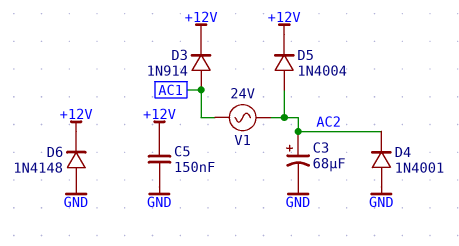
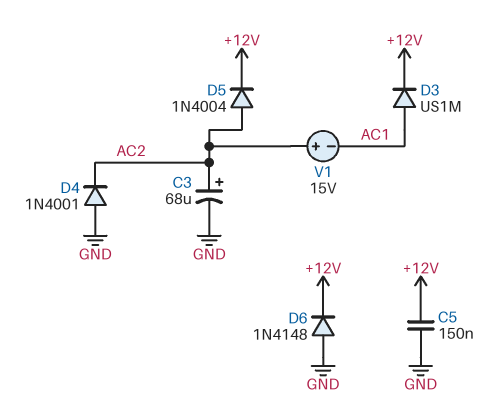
D3: diode 1N914 (A AC1, K +12V) -> diode US1M (A AC1, K +12V)
V1: AC 24V (AC1, AC2) -> 15V (plus AC2, minus AC1)

